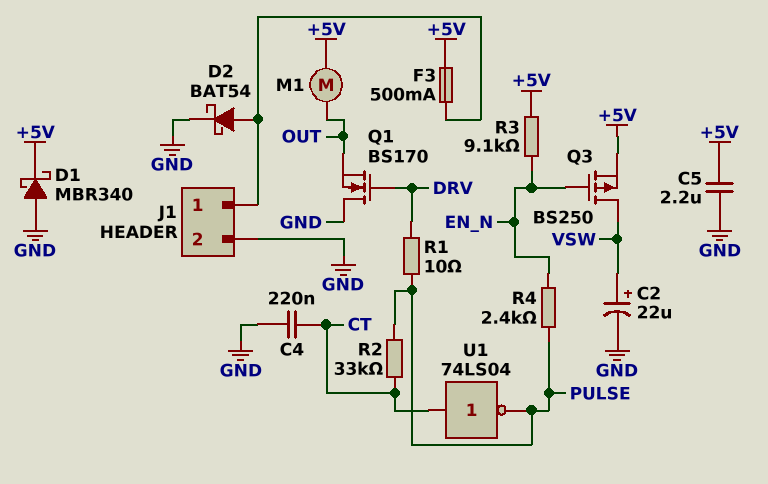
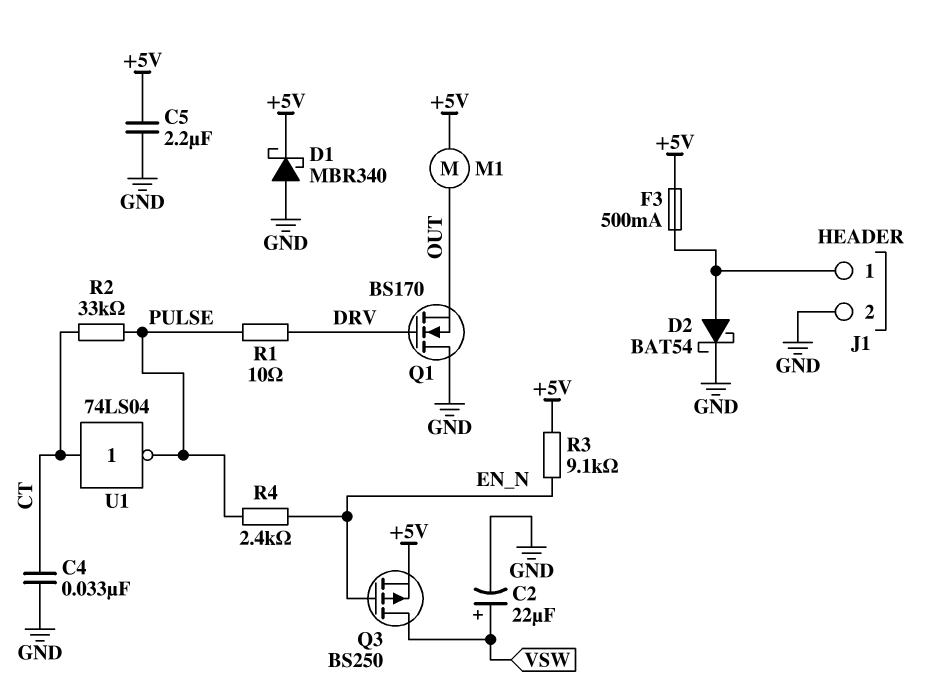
C4: 220nF (CT, GND) -> 33nF (CT, GND)

